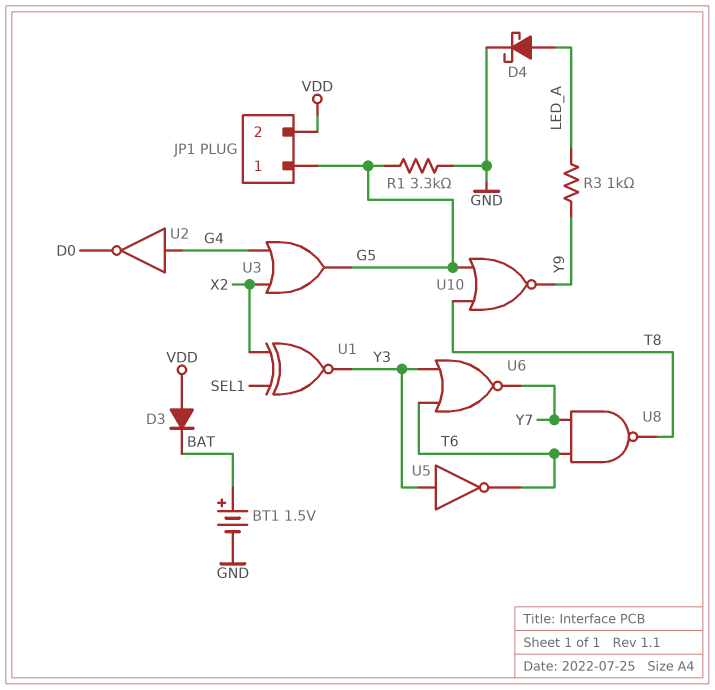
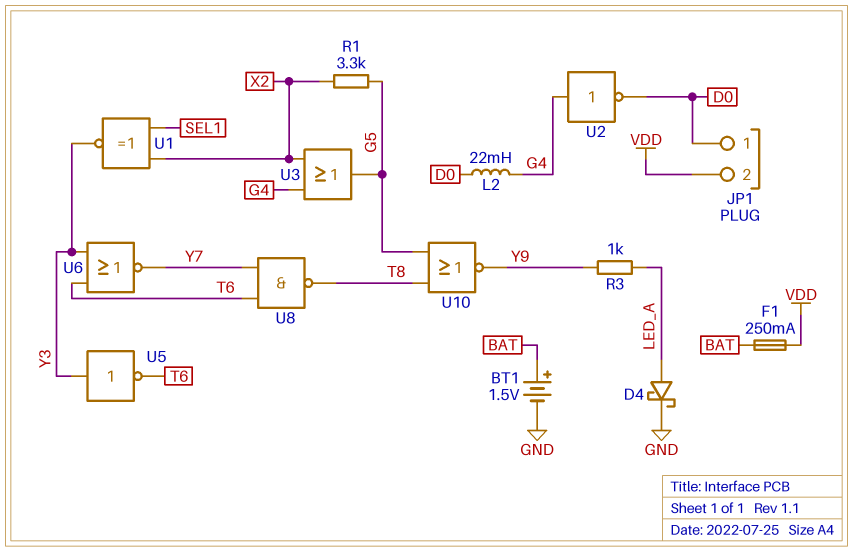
D3: diode (A VDD, K BAT) -> none
F1: none -> 250mA (BAT, VDD)
JP1 pin 1: G5 -> D0
L2: none -> 22mH (D0, G4)
R1: 3.3k (G5, GND) -> 3.3k (G5, X2)

